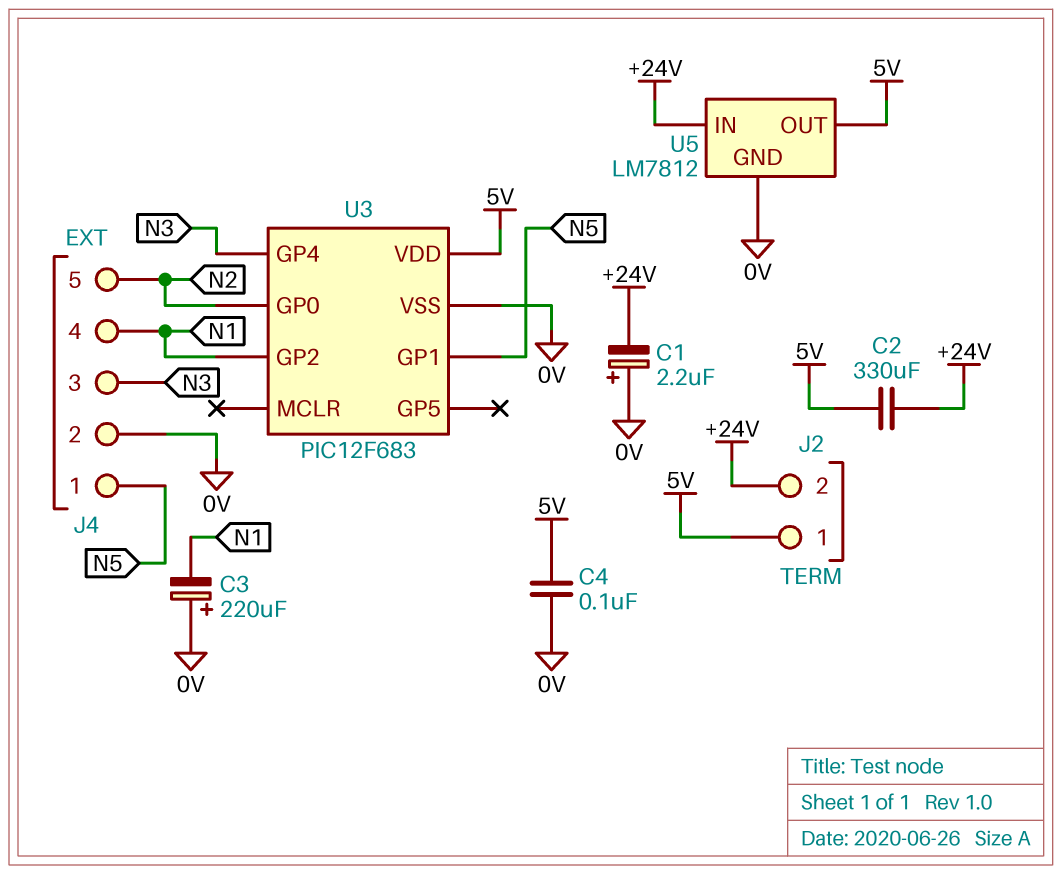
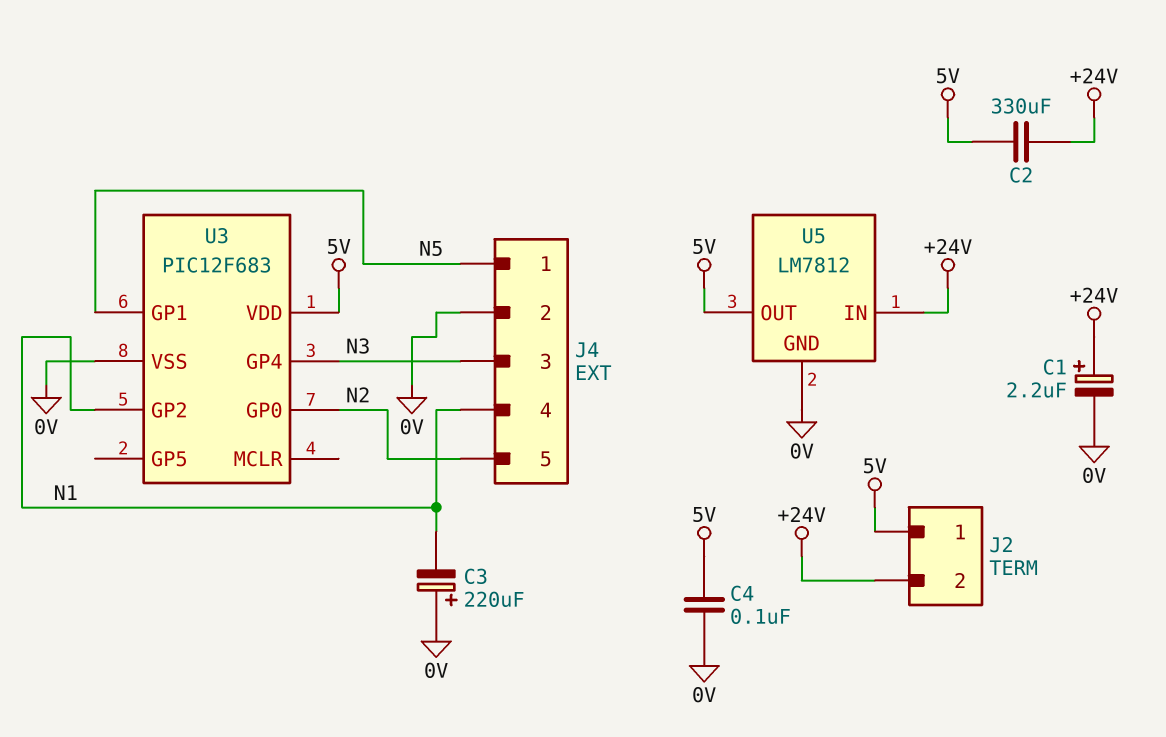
C1: 2.2uF (plus 0V, minus +24V) -> 2.2uF (plus +24V, minus 0V)

